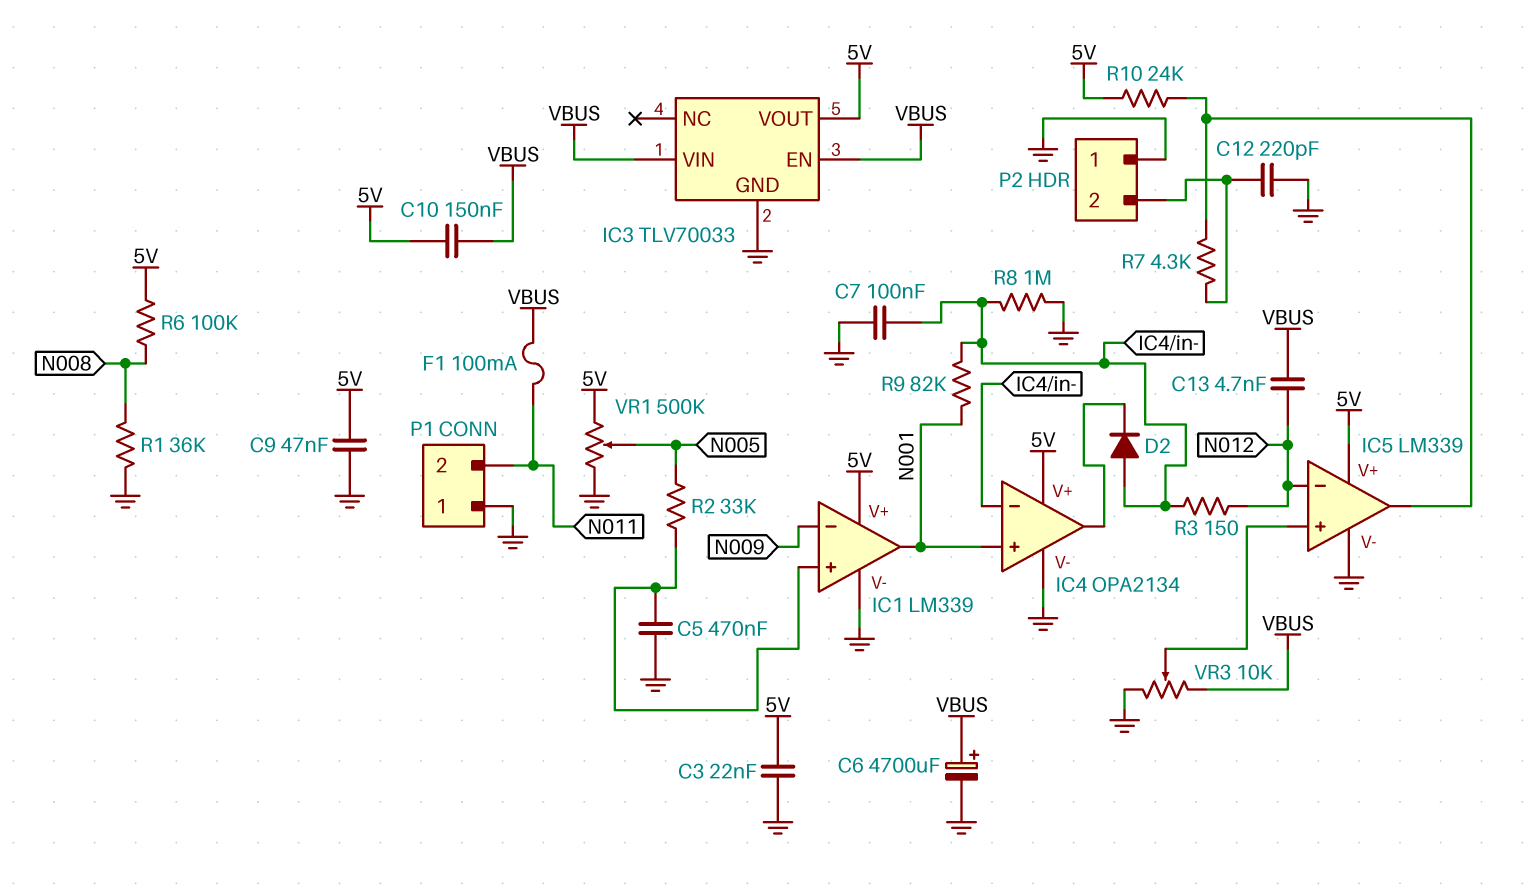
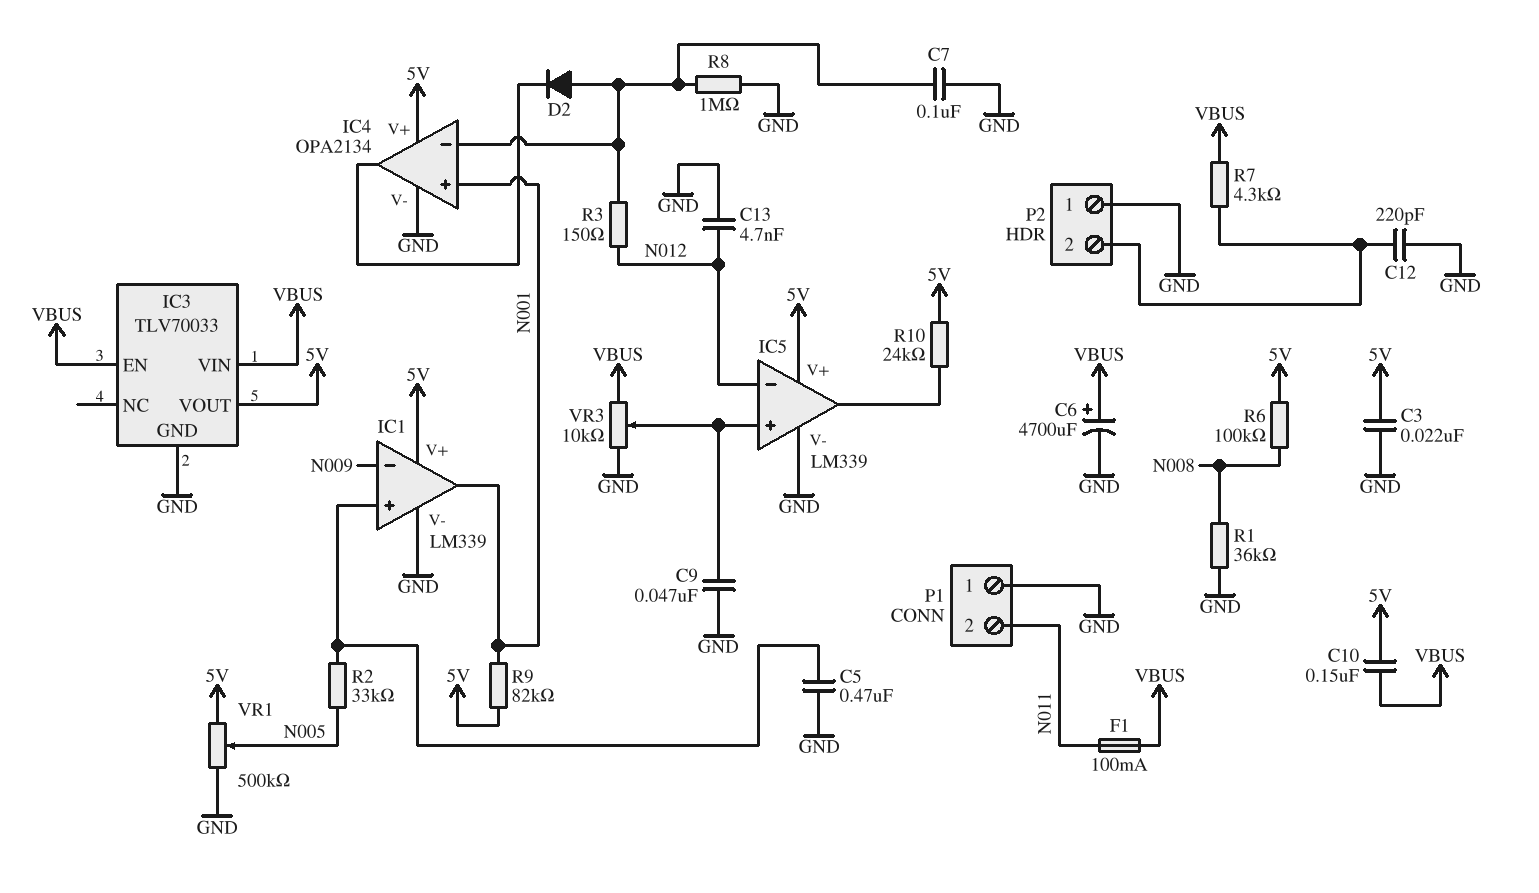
C9: 47nF (5V, GND) -> 47nF (GND, IC5/in+)
C13: 4.7nF (N012, VBUS) -> 4.7nF (GND, N012)
R7: 4.3k (IC5/out, P2/2) -> 4.3k (P2/2, VBUS)
R9: 82k (IC4/in-, N001) -> 82k (5V, N001)

